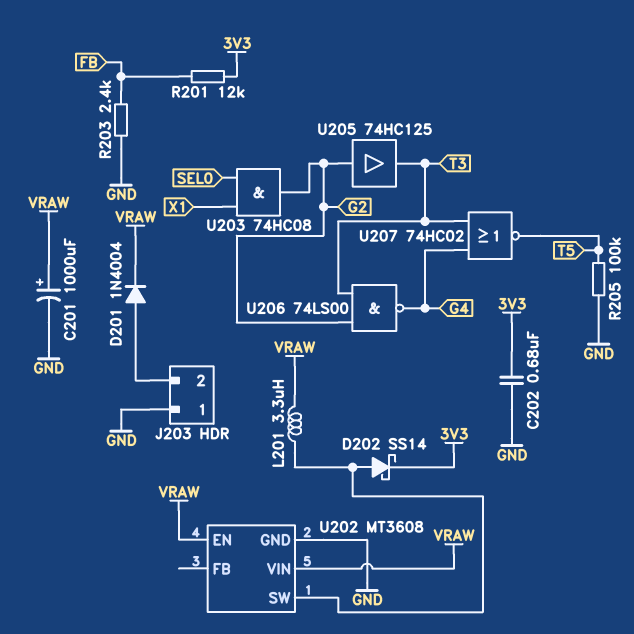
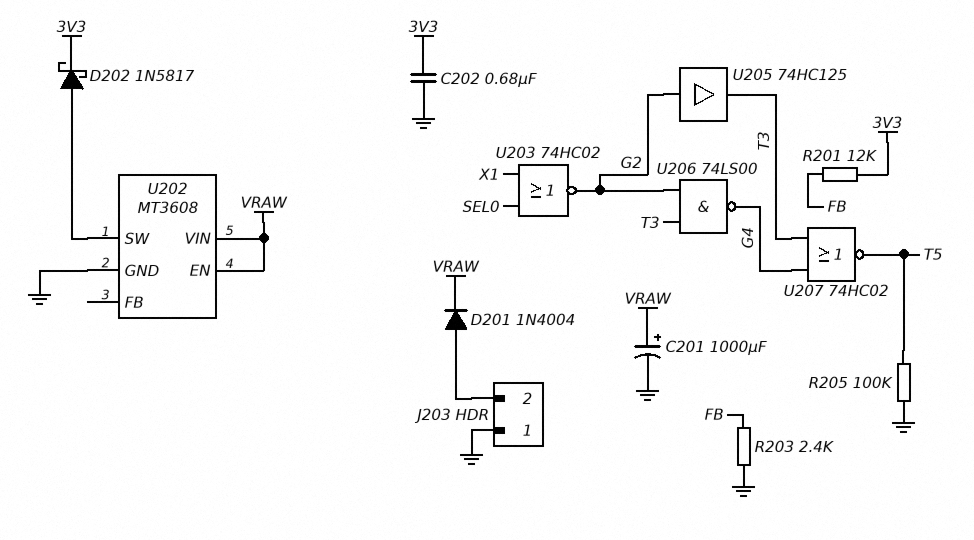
D202: schottky SS14 (A U202/SW, K 3V3) -> schottky 1N5817 (A U202/SW, K 3V3)
L201: 3.3uH (U202/SW, VRAW) -> none
U203: AND 74HC08 (in SEL0, in X1, out G2) -> NOR 74HC02 (in SEL0, in X1, out G2)

